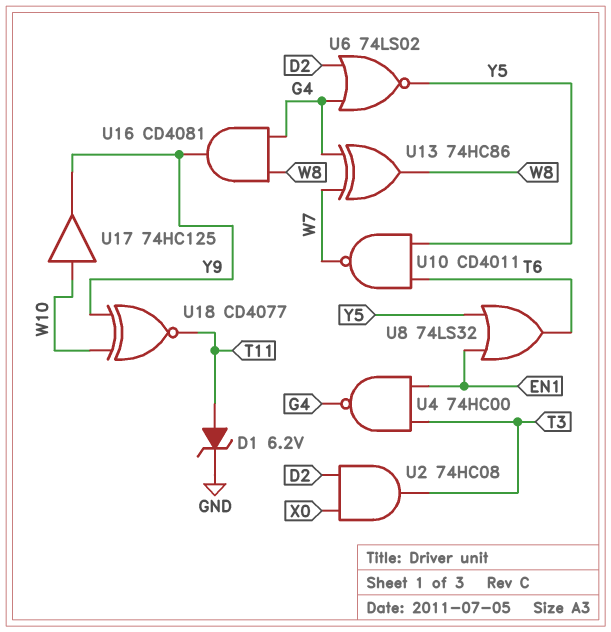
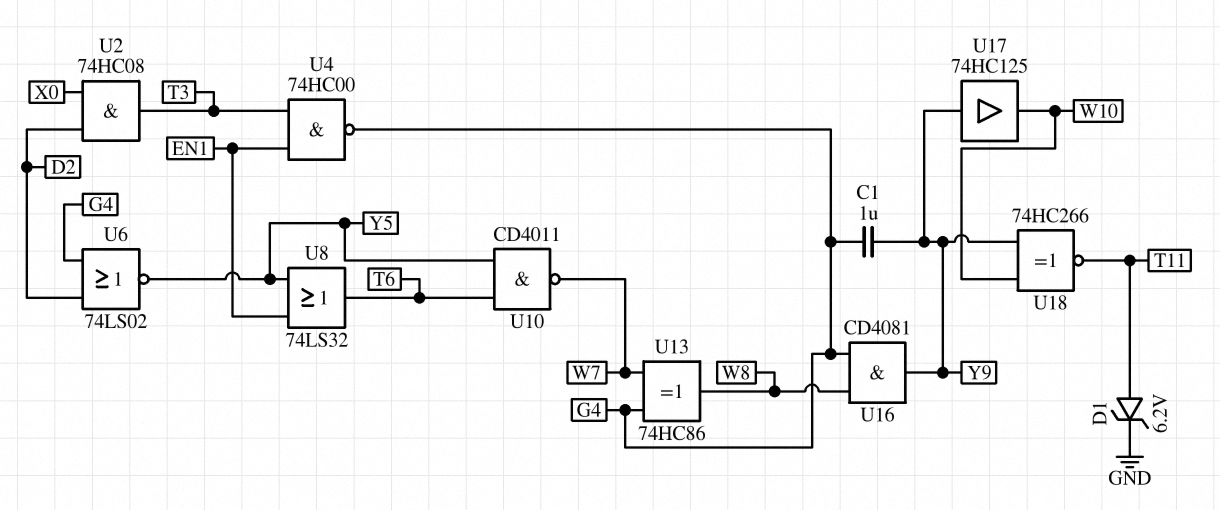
C1: none -> 1uF (G4, Y9)
U17: buffer 74HC125 (in W10, out Y9) -> buffer 74HC125 (in Y9, out W10)
U18: XNOR CD4077 (in W10, in Y9, out T11) -> XNOR 74HC266 (in W10, in Y9, out T11)

